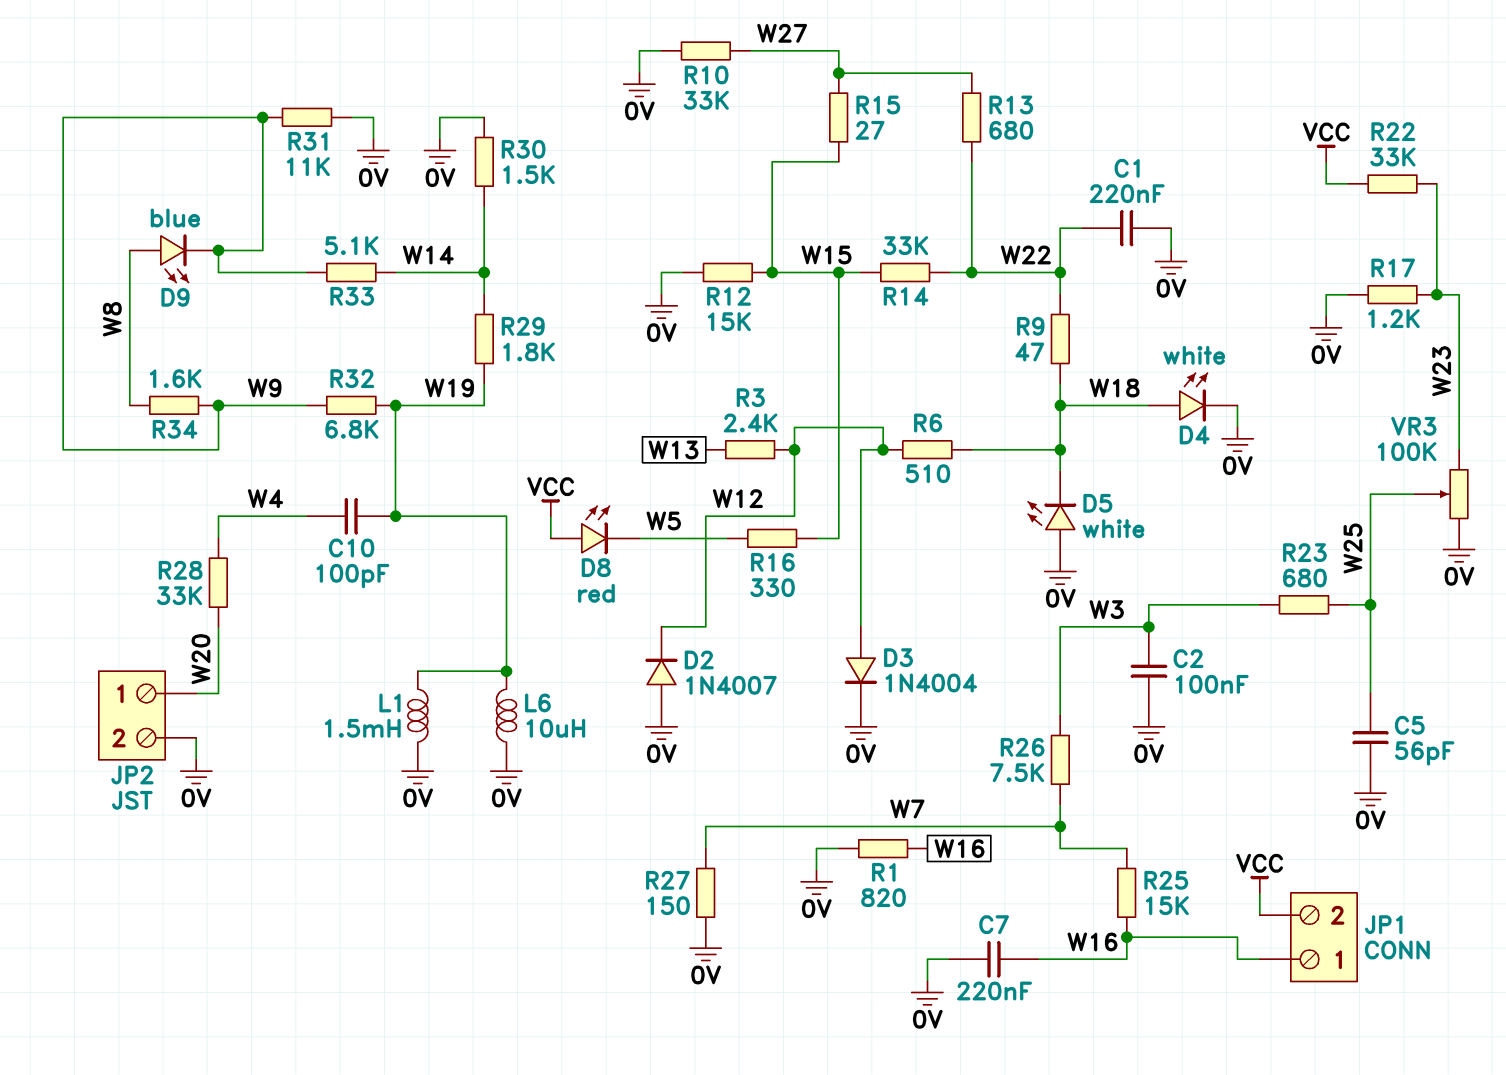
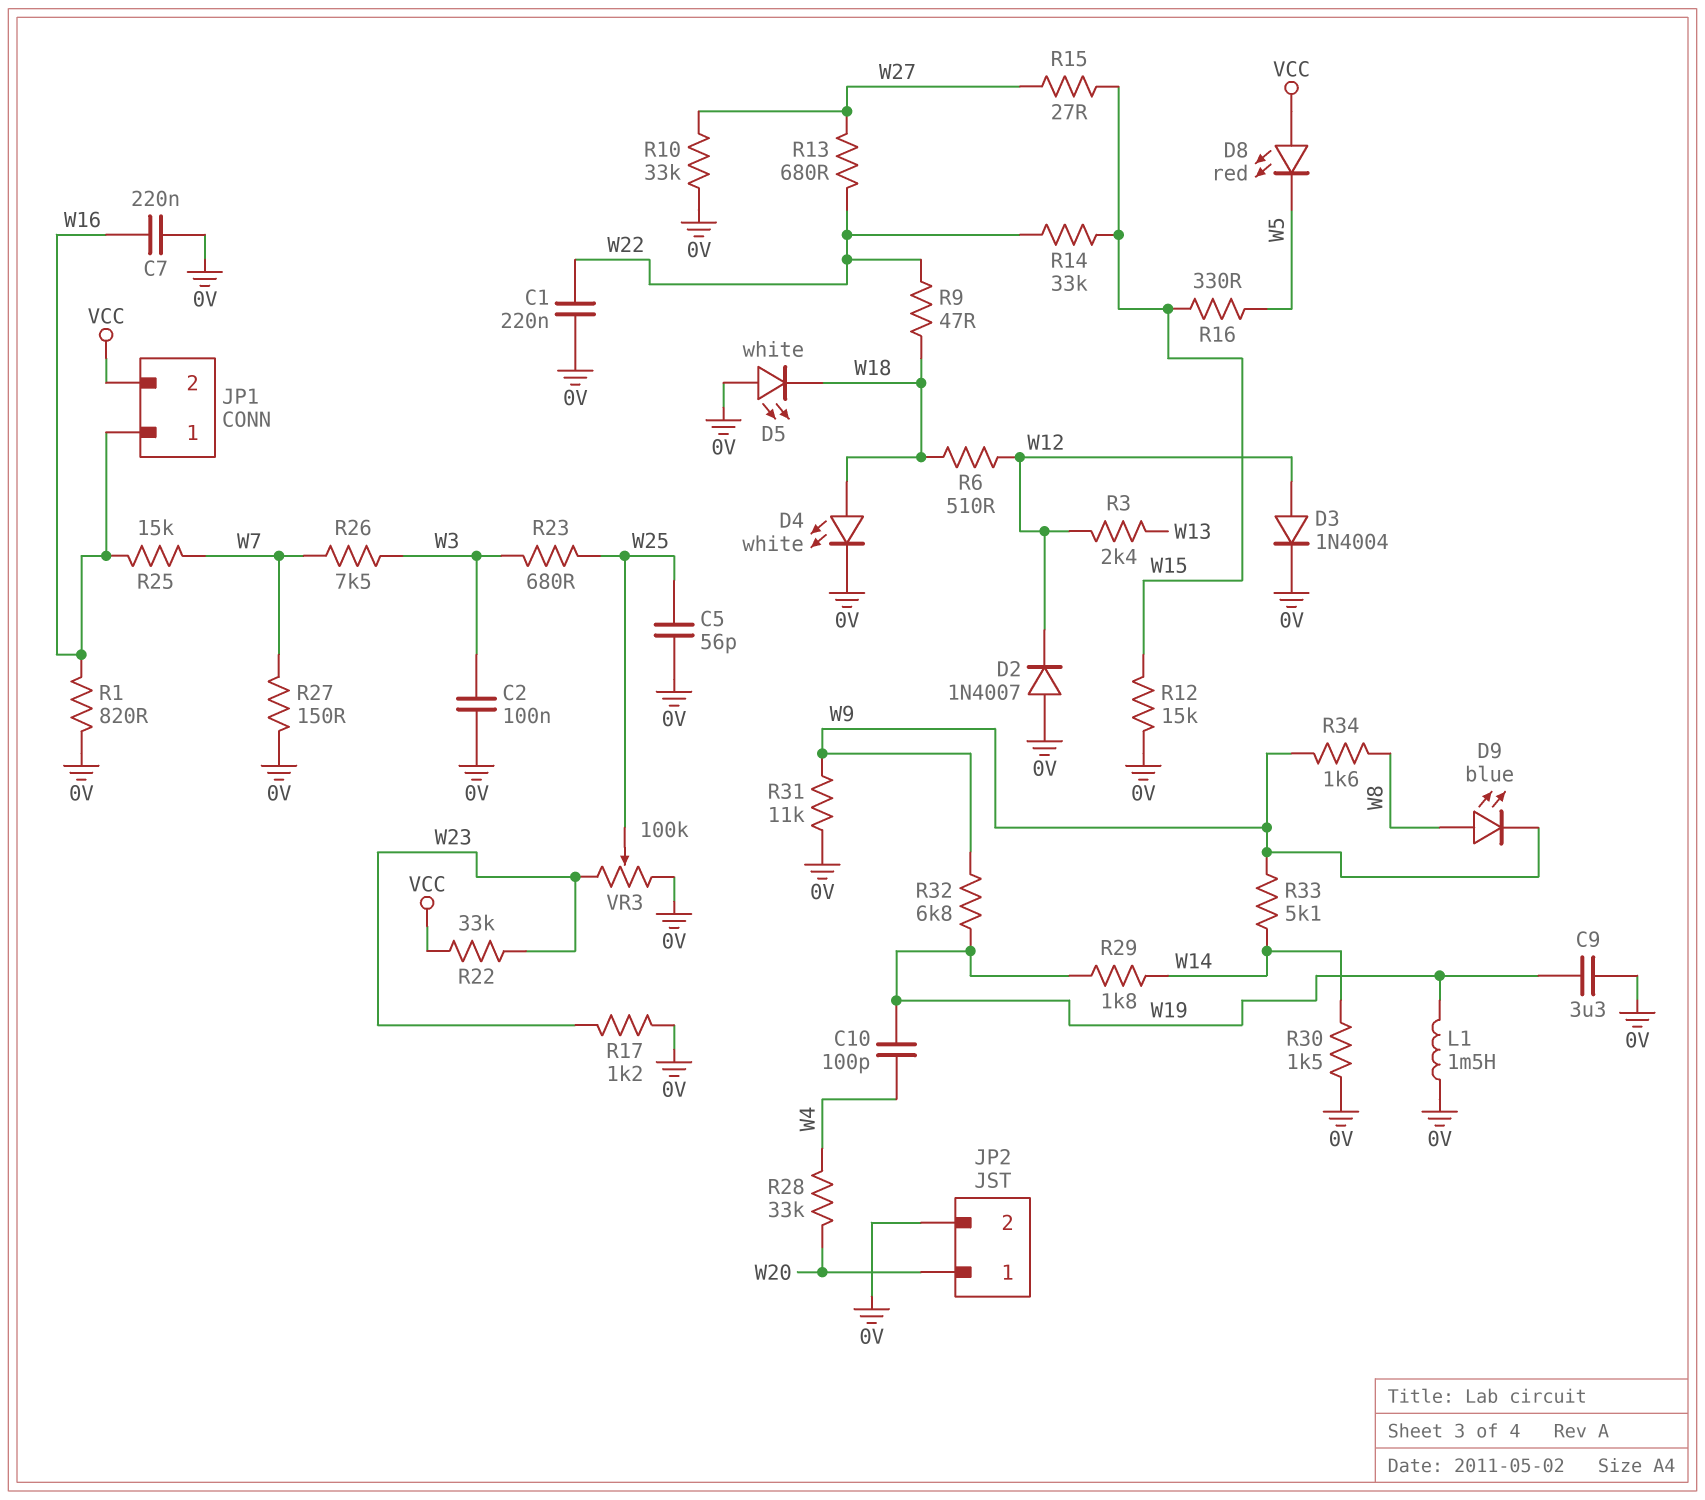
C9: none -> 3.3uF (0V, W19)
L6: 10uH (0V, W19) -> none

